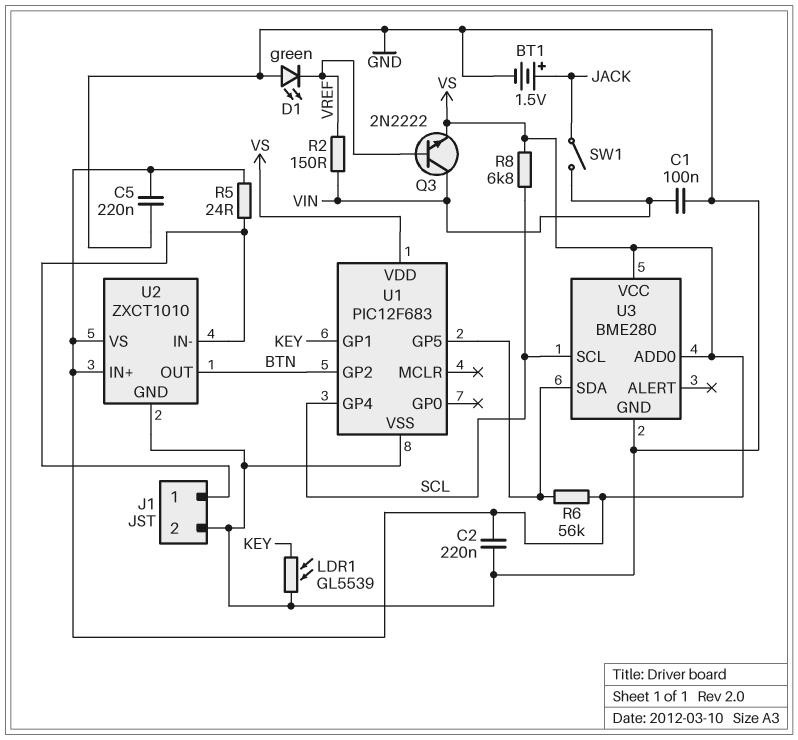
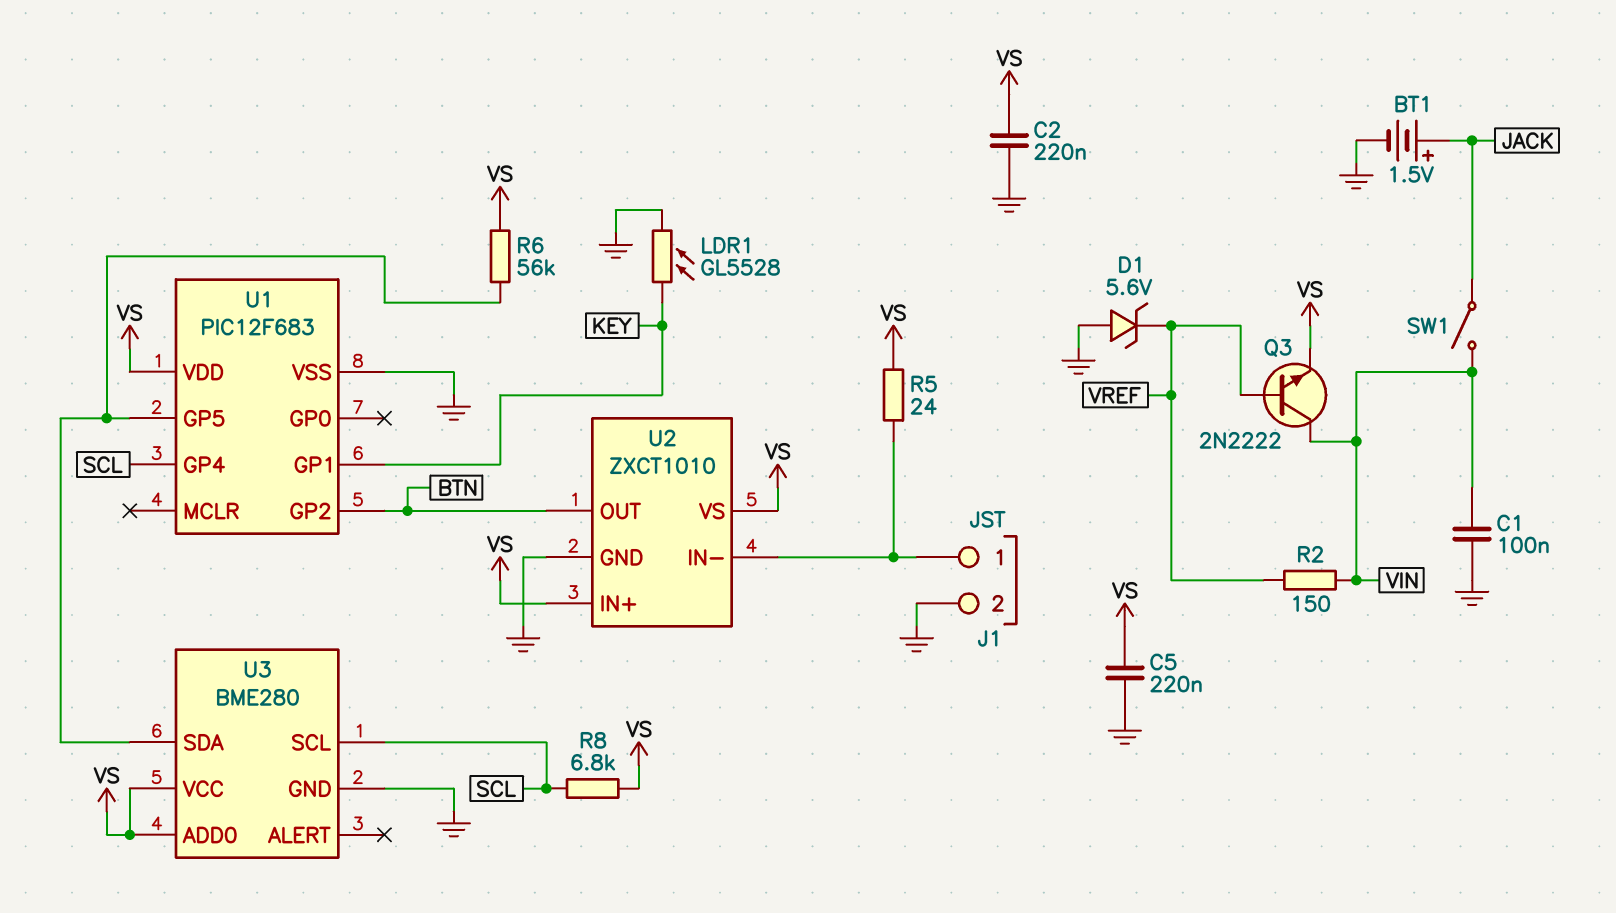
D1: LED green (A GND, K VREF) -> zener 5.6V (A GND, K VREF)
LDR1: GL5539 (GND, KEY) -> GL5528 (GND, KEY)

